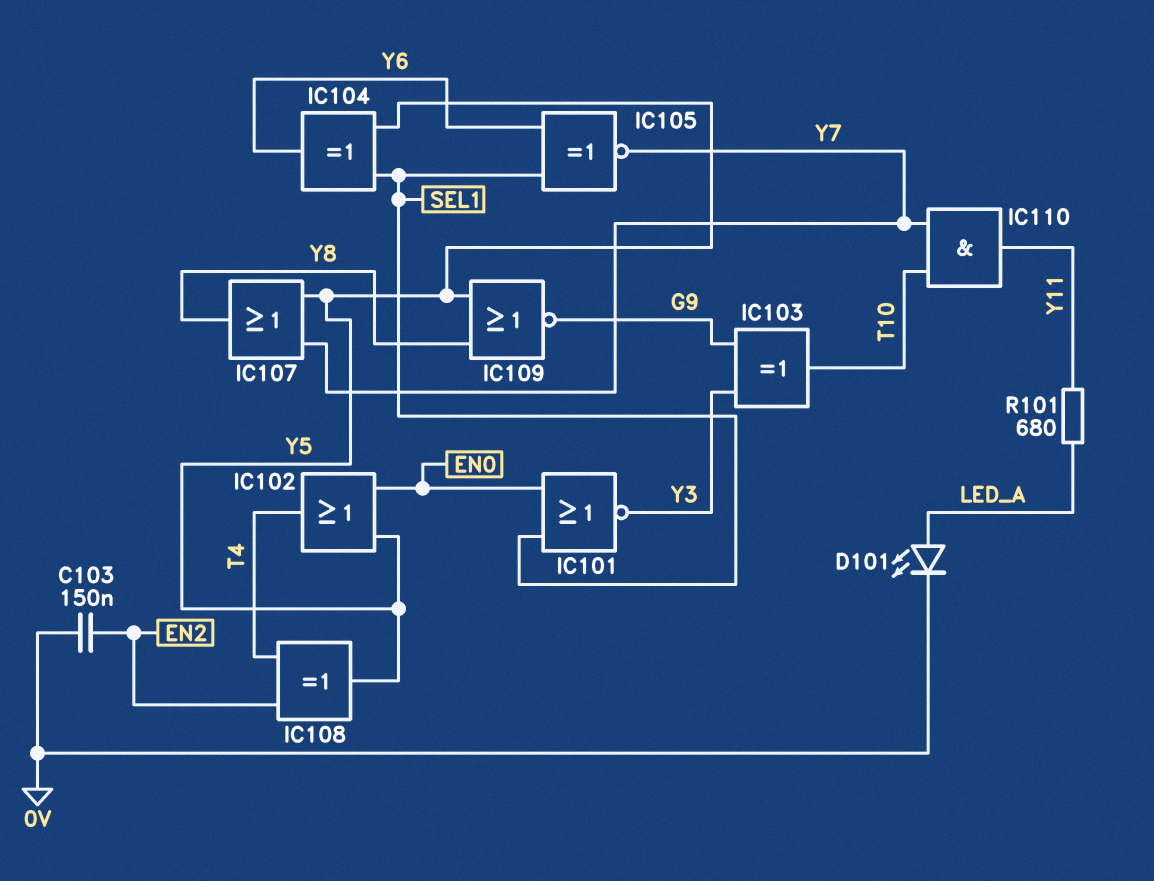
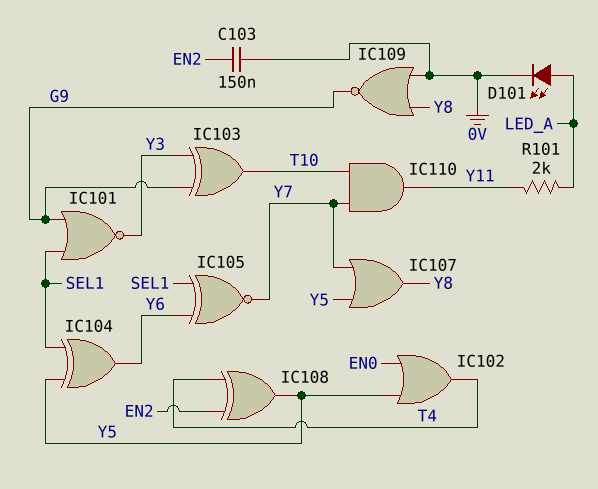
IC101: NOR (in EN0, in SEL1, out Y3) -> NOR (in G9, in SEL1, out Y3)
IC109: NOR (in Y5, in Y8, out G9) -> NOR (in 0V, in Y8, out G9)
R101: 680 (LED_A, Y11) -> 2k (LED_A, Y11)

